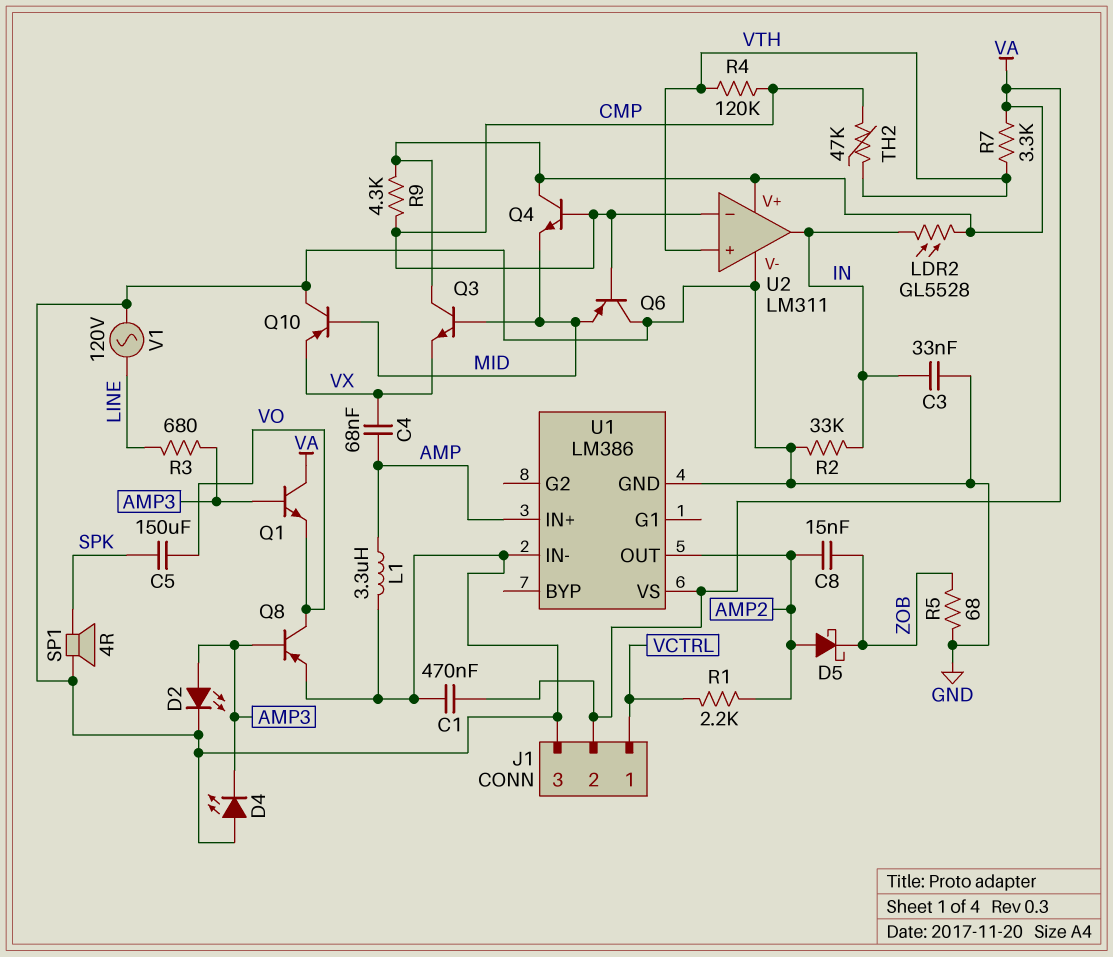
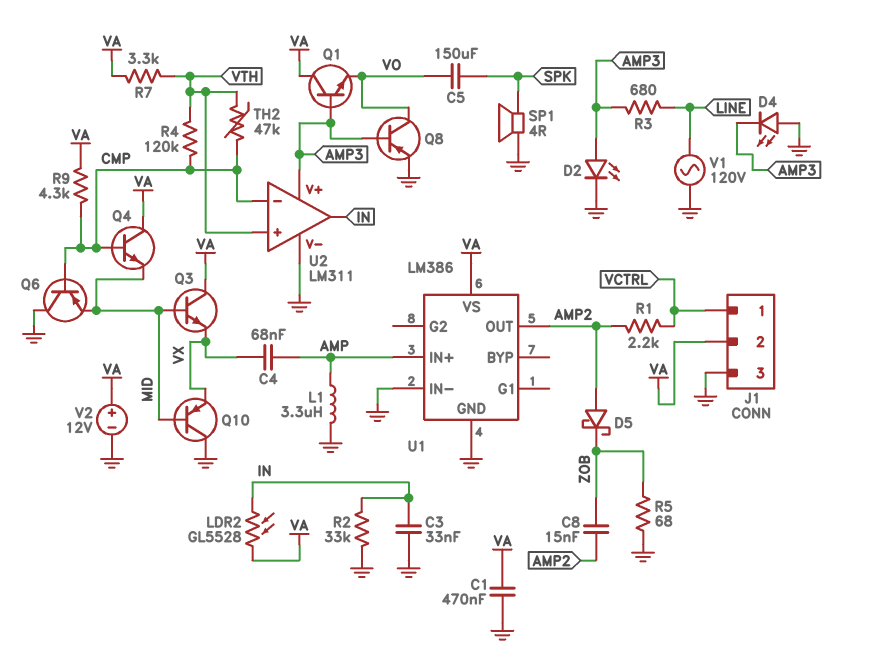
U2 pin V+: VA -> AMP3
V2: none -> 12V (plus VA, minus GND)

